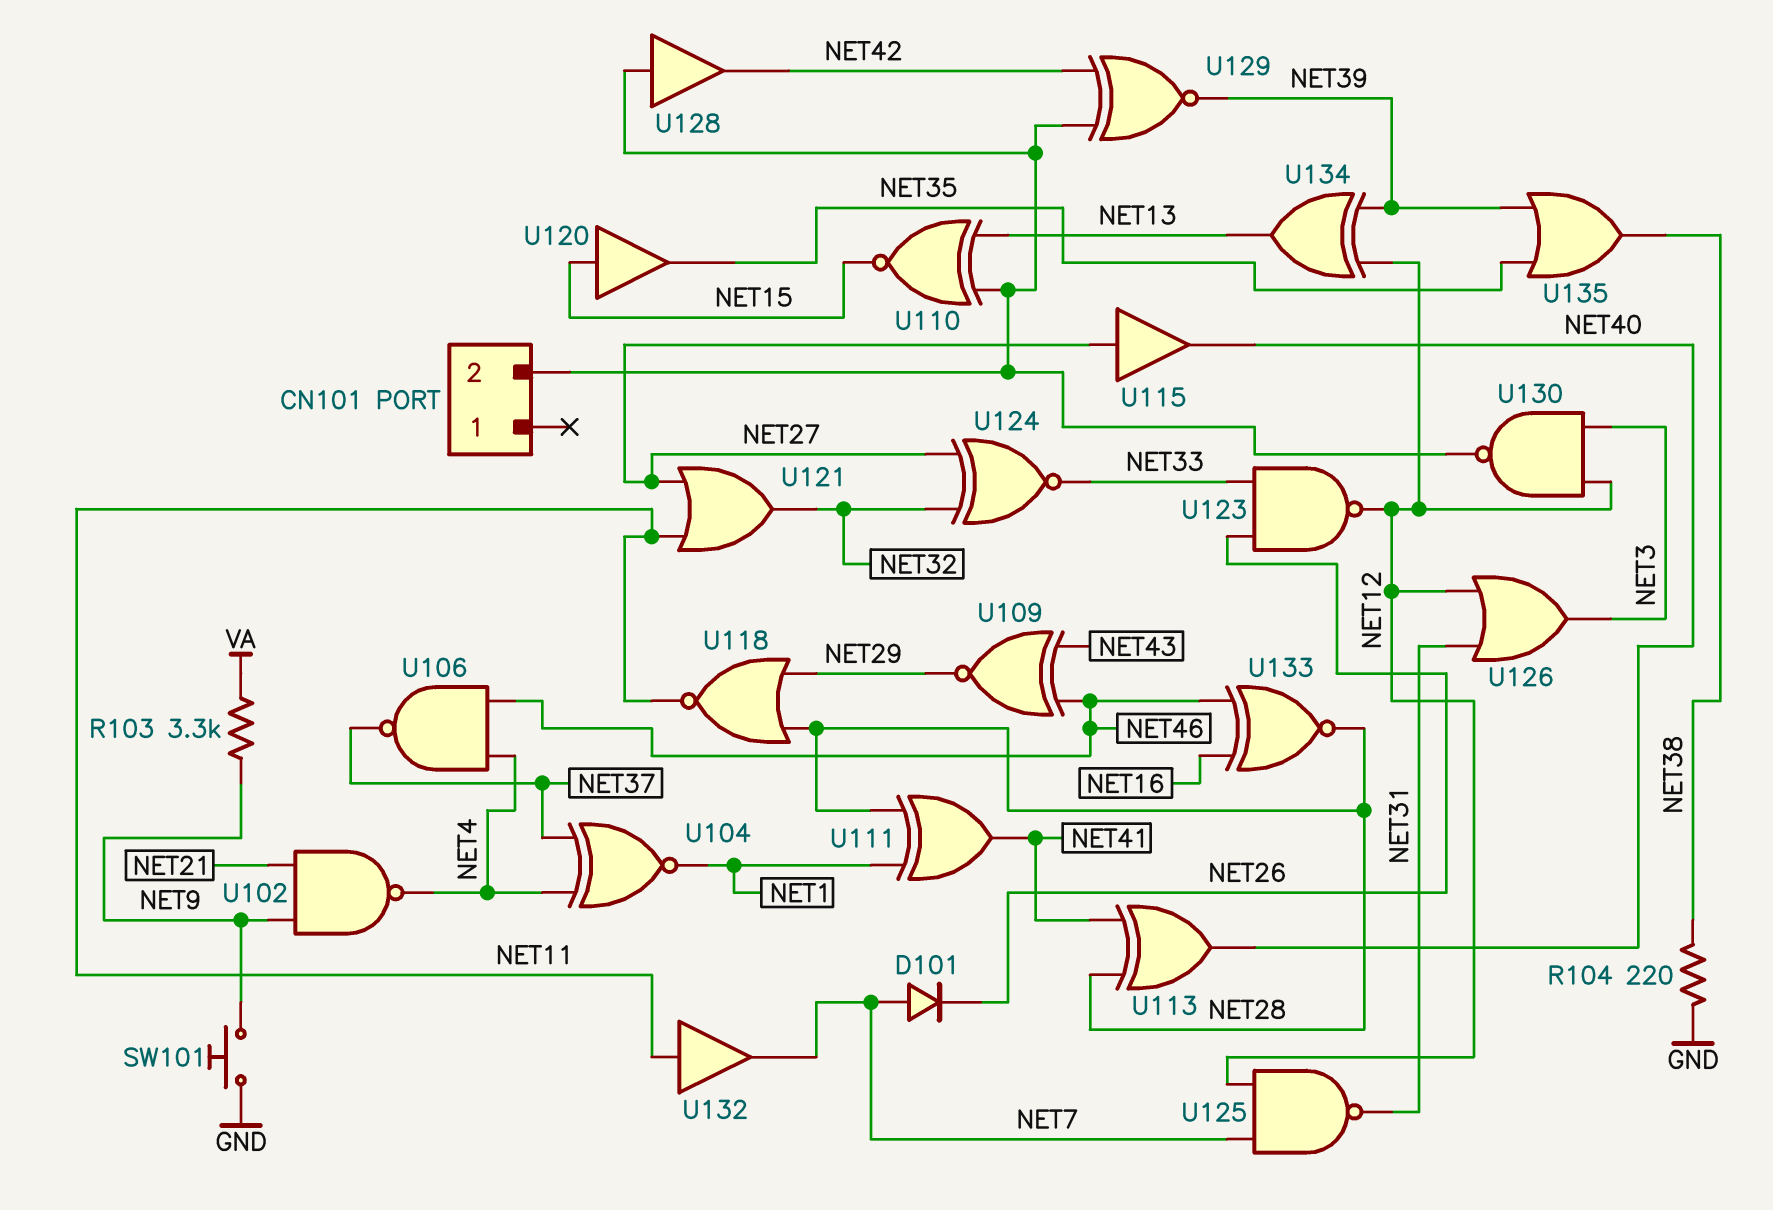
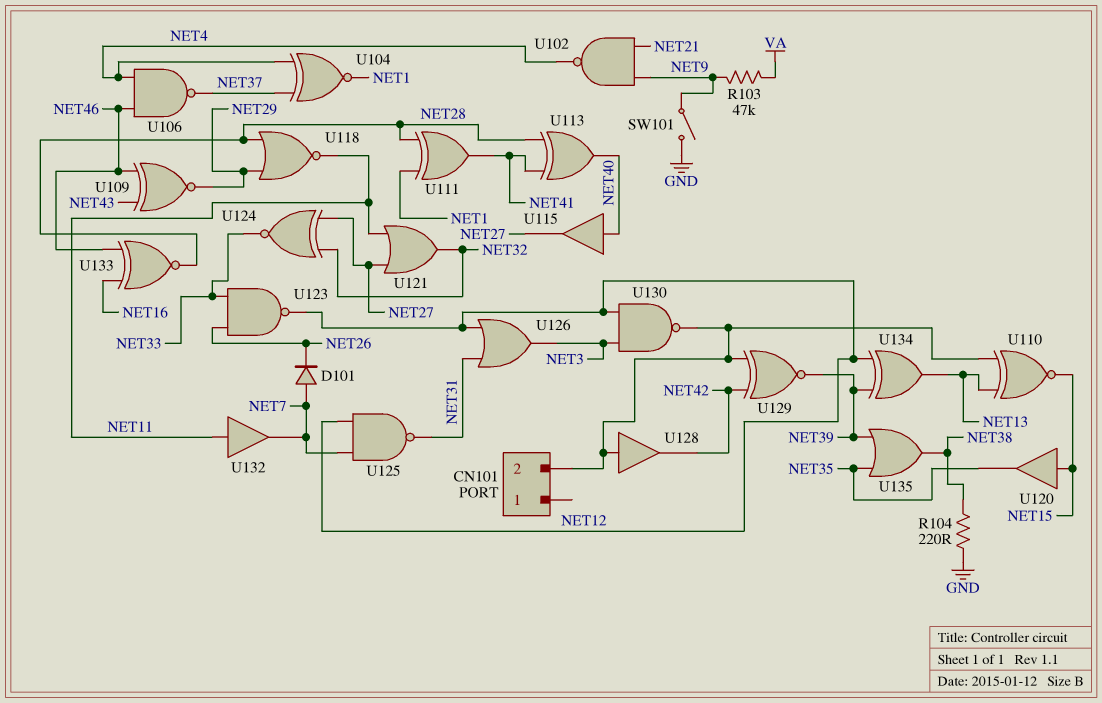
R103: 3.3k (NET9, VA) -> 47k (NET9, VA)
SW101: button (GND, NET9) -> switch (GND, NET9)
U115: buffer (in NET27, out NET40) -> buffer (in NET40, out NET27)

